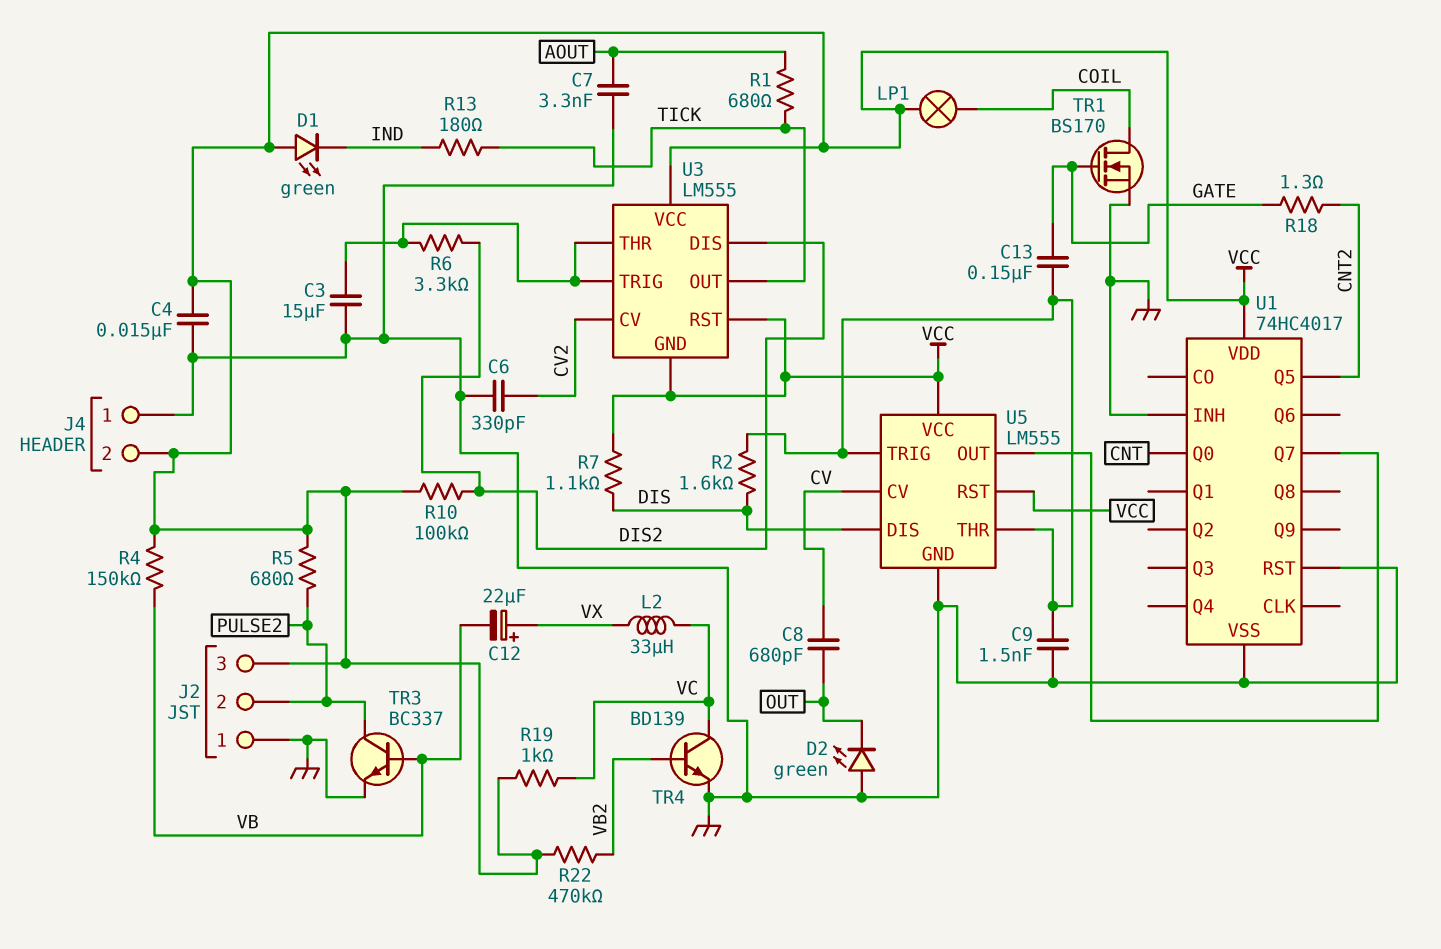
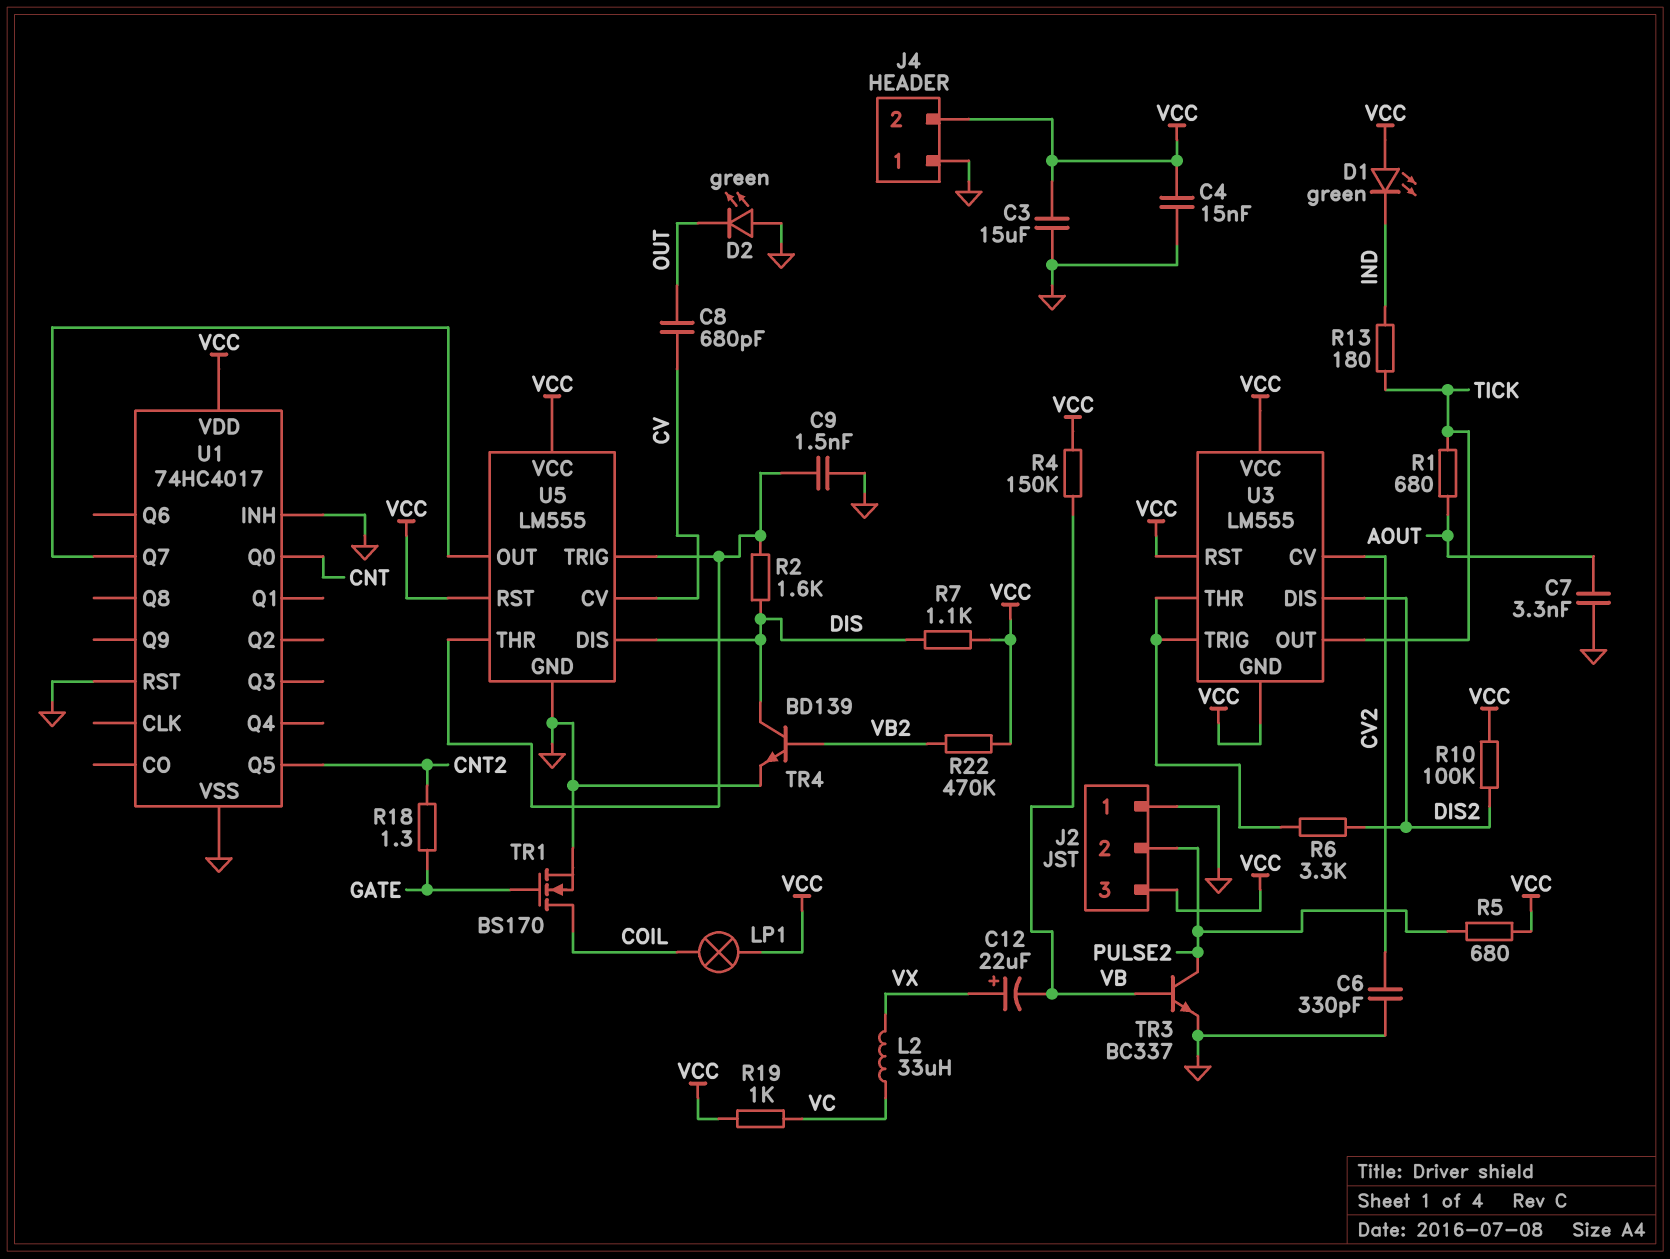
C3: 15uF (GND, U3/THR) -> 15uF (GND, VCC)
C13: 150nF (GATE, U5/THR) -> none
TR4: NPN BD139 (B VB2, C VC, E GND) -> NPN BD139 (B VB2, C DIS, E GND)

